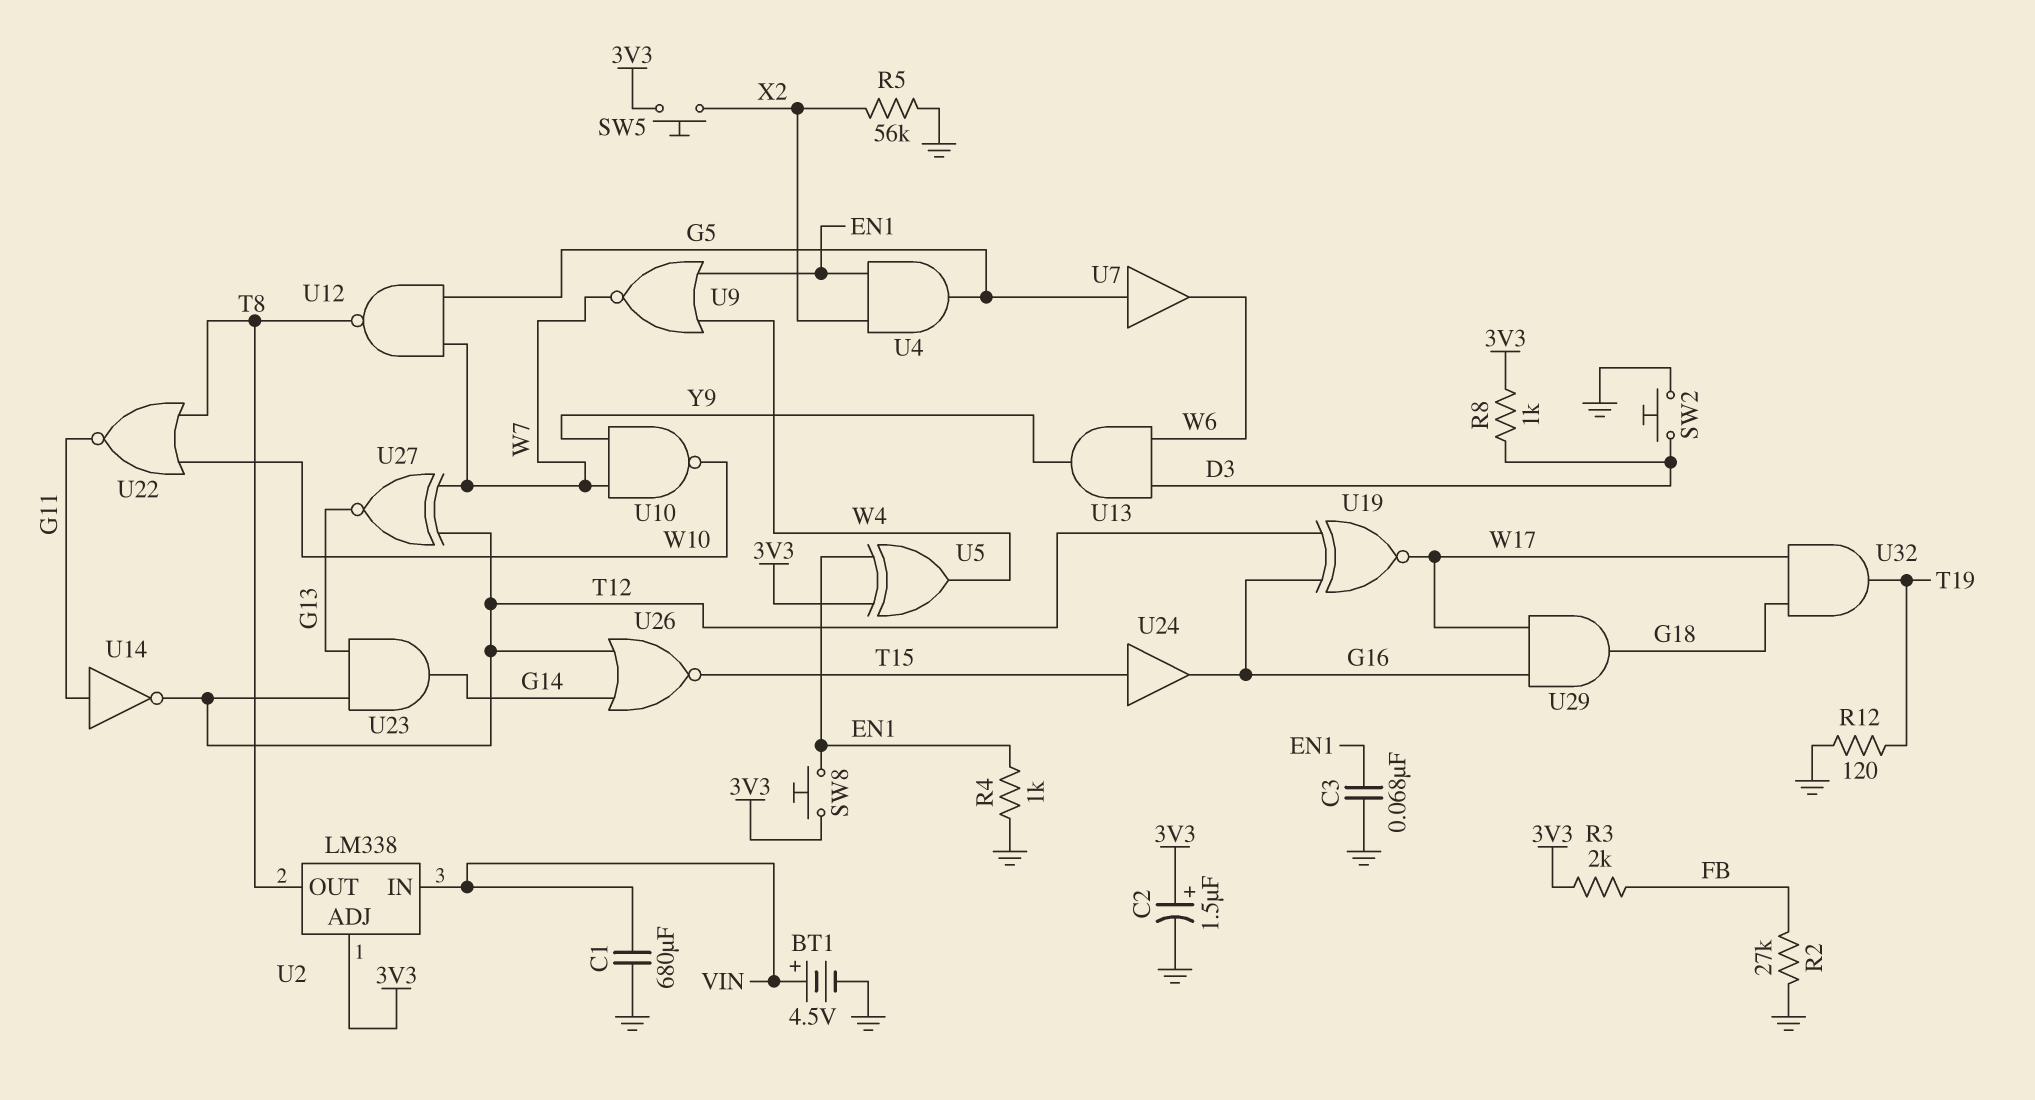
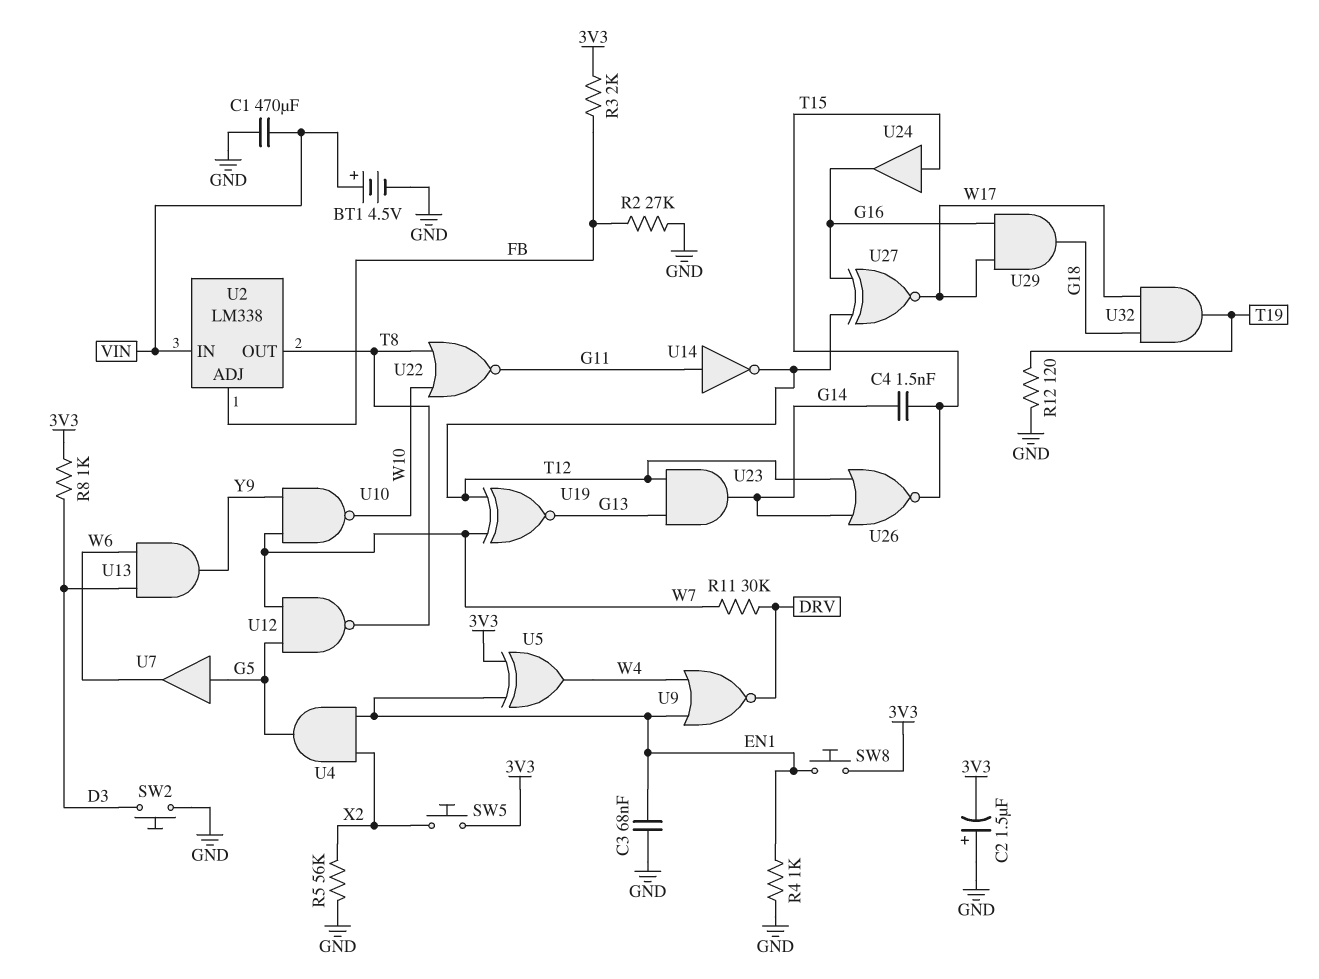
C1: 680uF (GND, VIN) -> 470uF (GND, VIN)
C2: 1.5uF (plus 3V3, minus GND) -> 1.5uF (plus GND, minus 3V3)
C4: none -> 1.5nF (G14, T15)
R11: none -> 30k (DRV, W7)
U2 pin ADJ: 3V3 -> FB
U9: NOR (in EN1, in W4, out W7) -> NOR (in EN1, in W4, out DRV)
U19: XNOR (in G16, in T12, out W17) -> XNOR (in T12, in W7, out G13)
U27: XNOR (in T12, in W7, out G13) -> XNOR (in G16, in T12, out W17)

